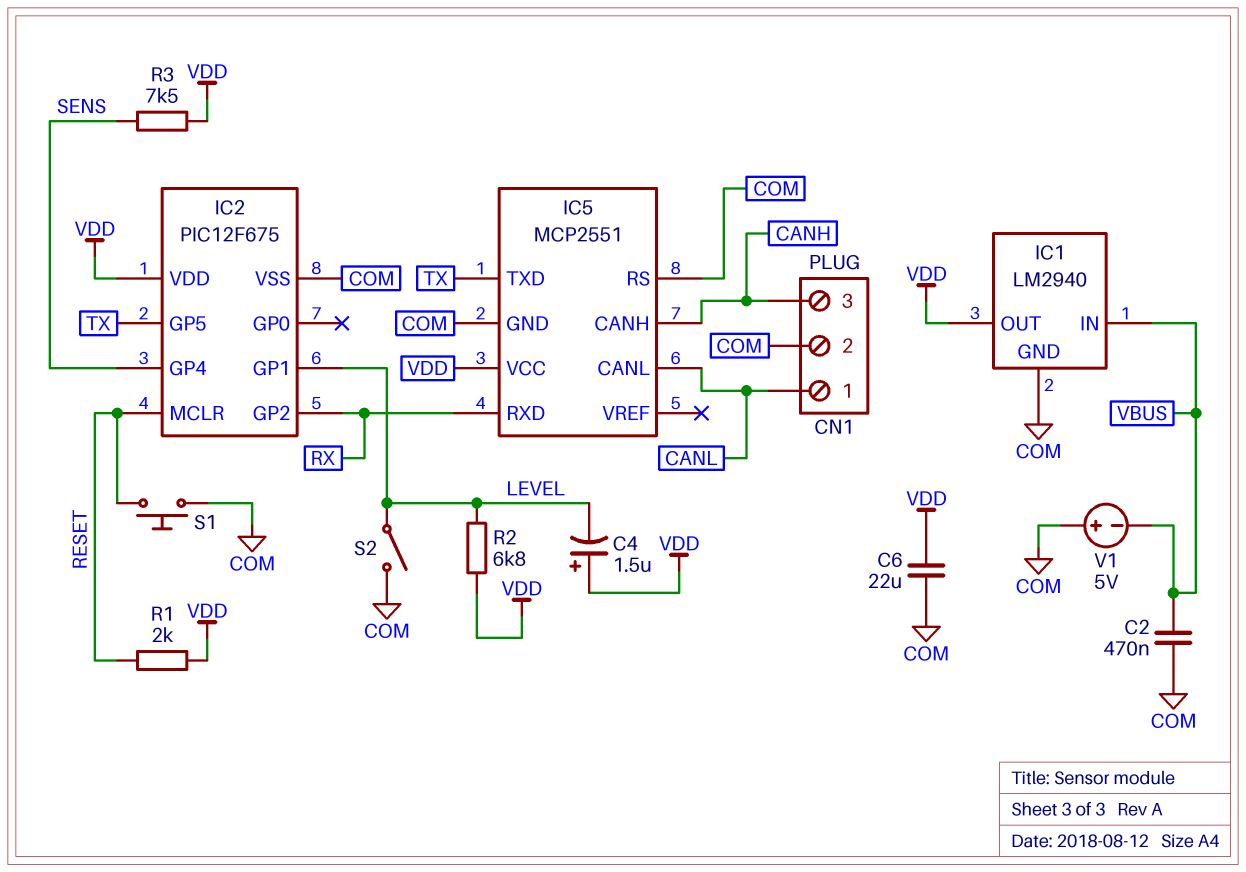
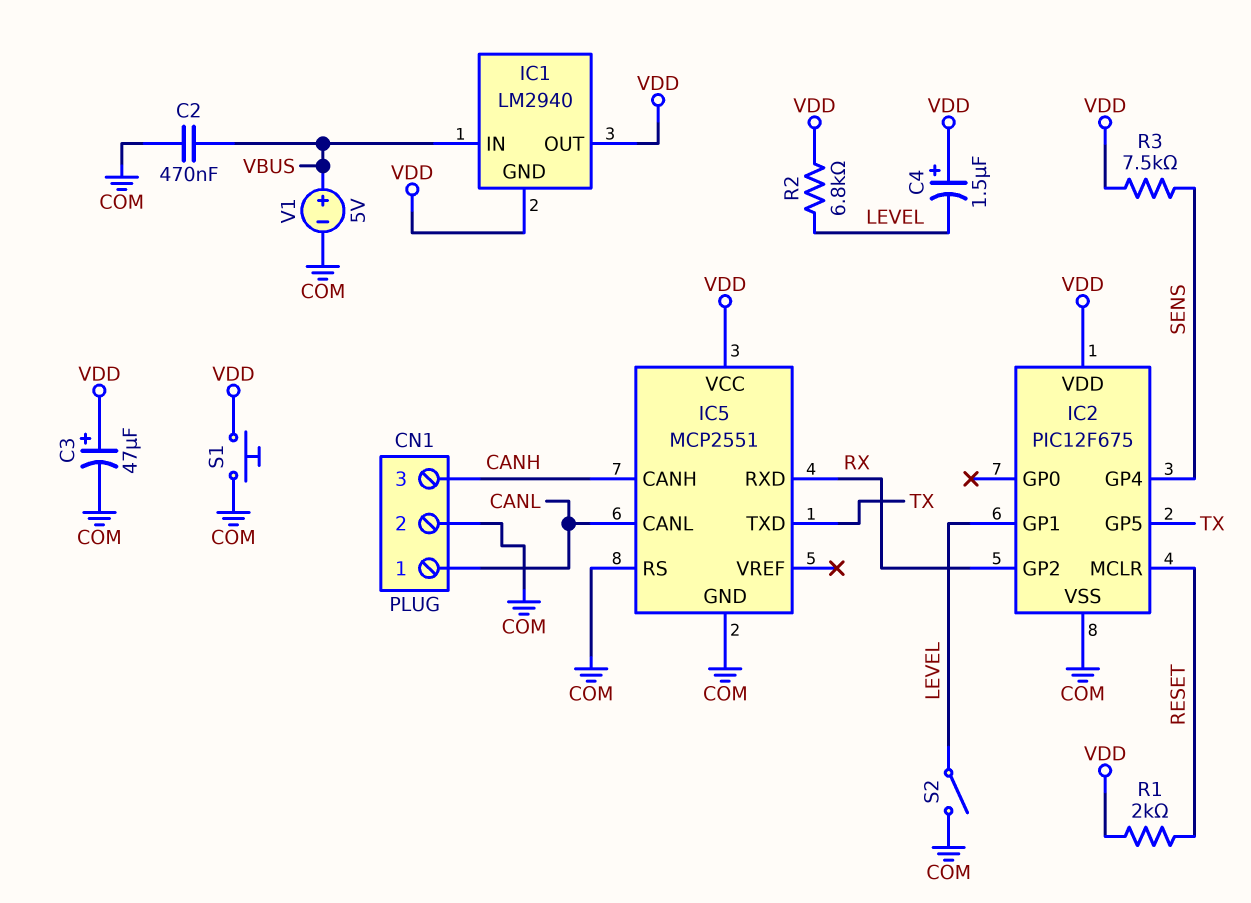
C3: none -> 47uF (plus VDD, minus COM)
C6: 22uF (COM, VDD) -> none
IC1 pin GND: COM -> VDD
S1: button (COM, RESET) -> button (COM, VDD)
V1: 5V (plus COM, minus VBUS) -> 5V (plus VBUS, minus COM)

